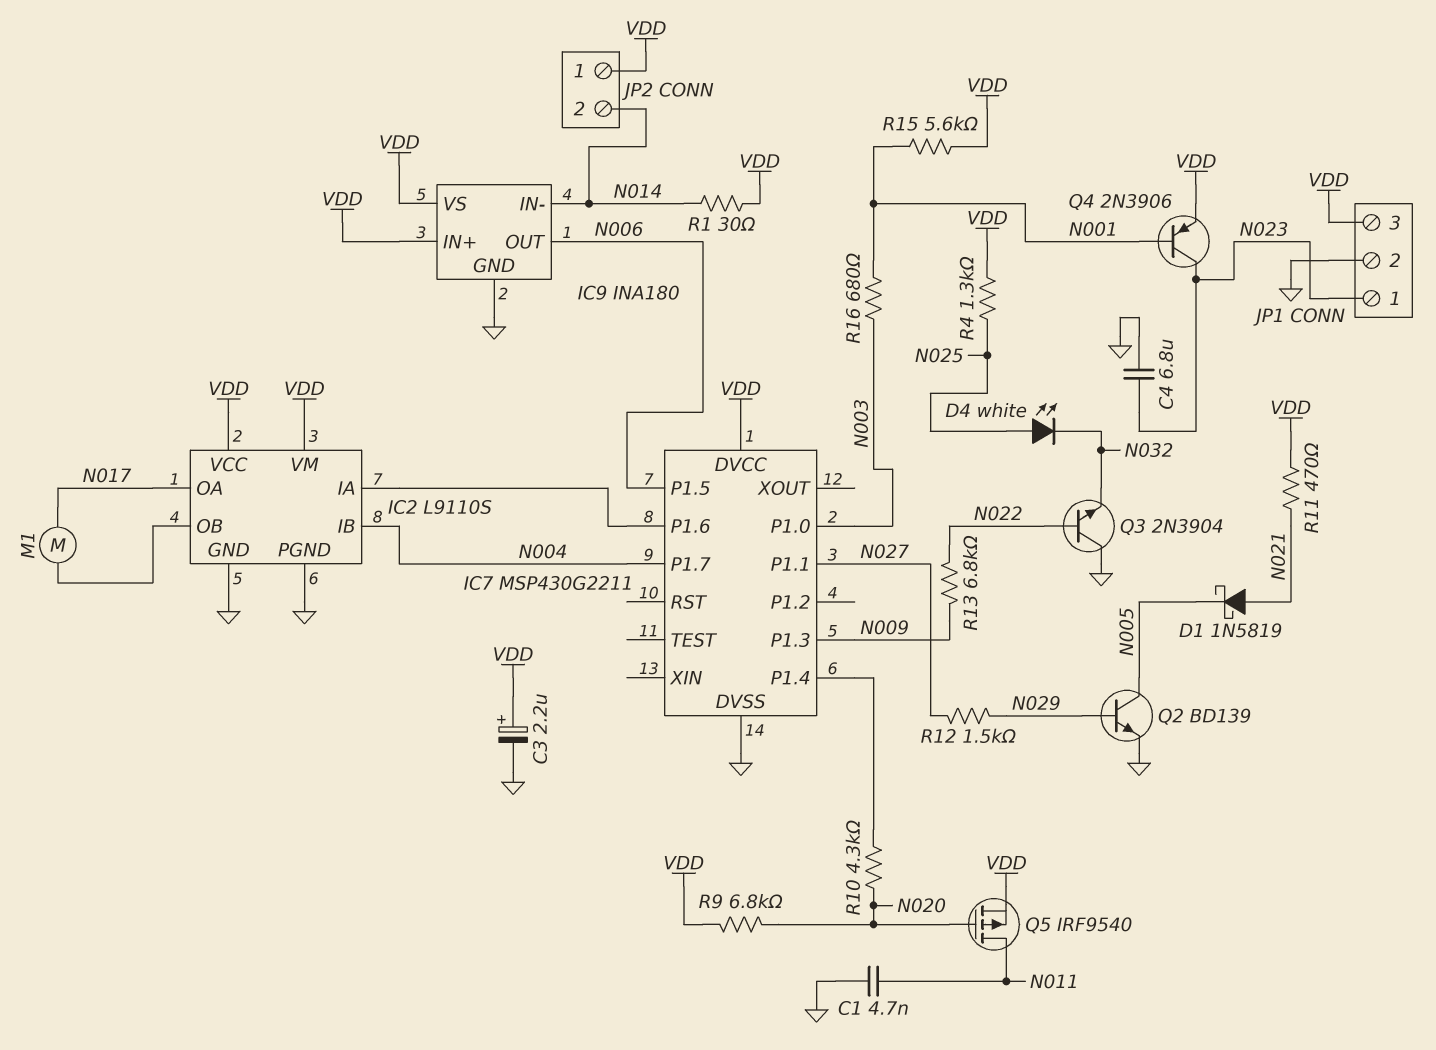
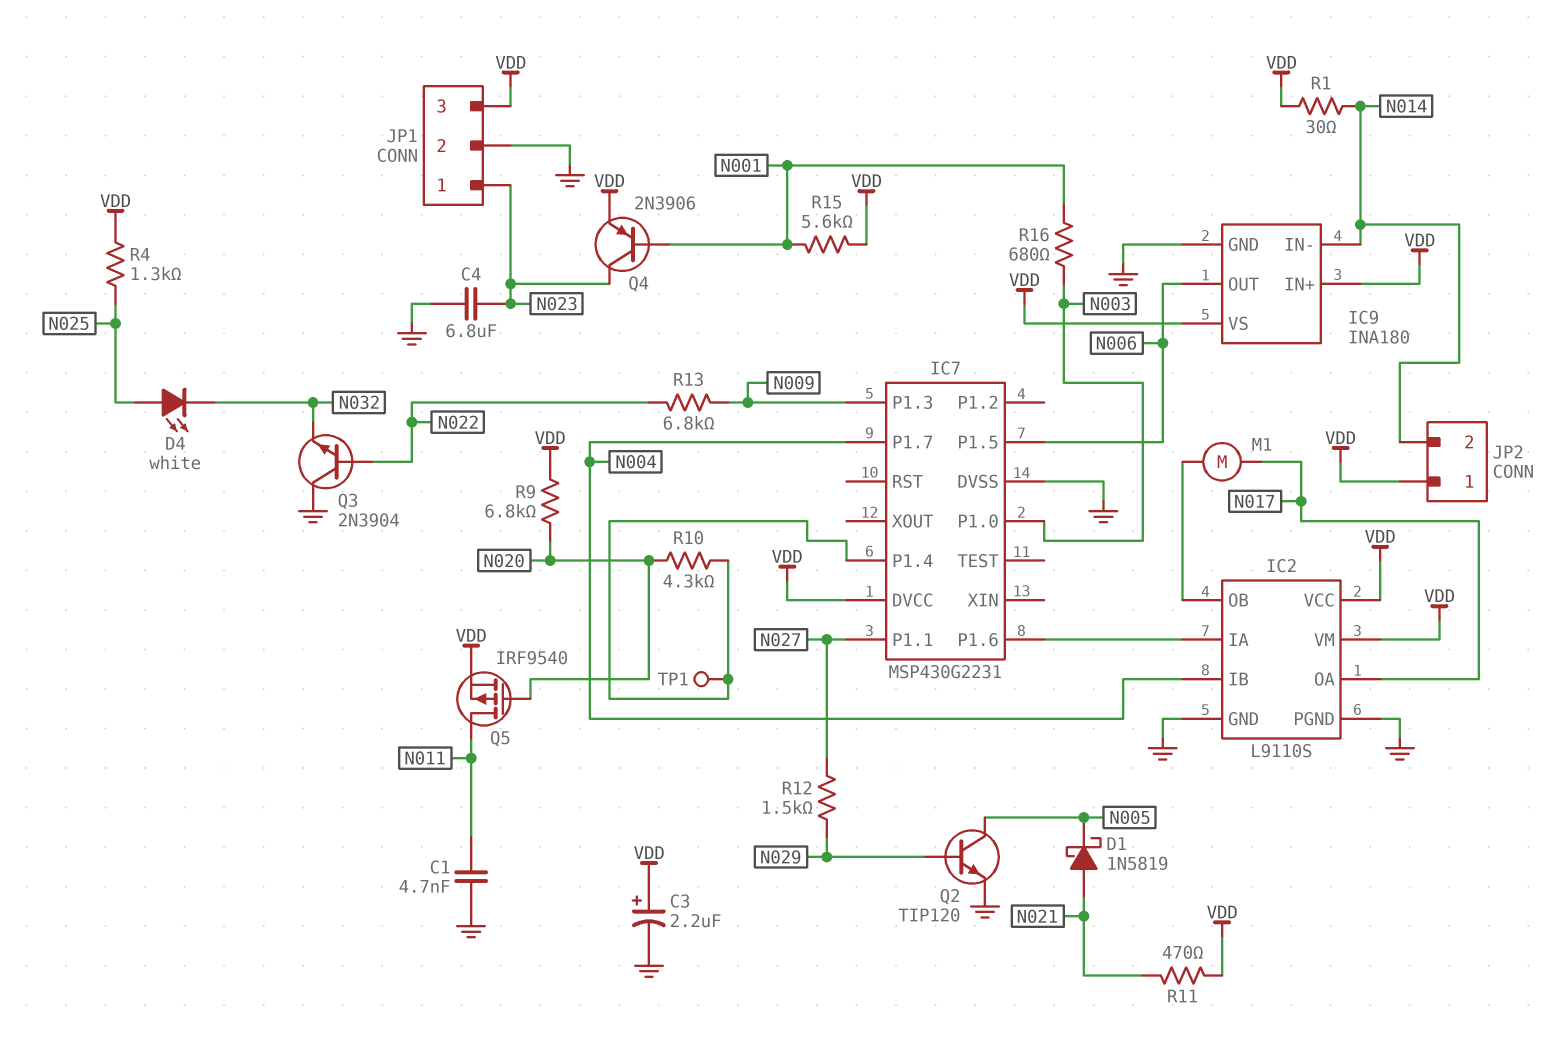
IC7: MSP430G2211 -> MSP430G2231
Q2: NPN BD139 (B N029, C N005, E GND) -> NPN TIP120 (B N029, C N005, E GND)
TP1: none -> test point (IC7/P1.4)

